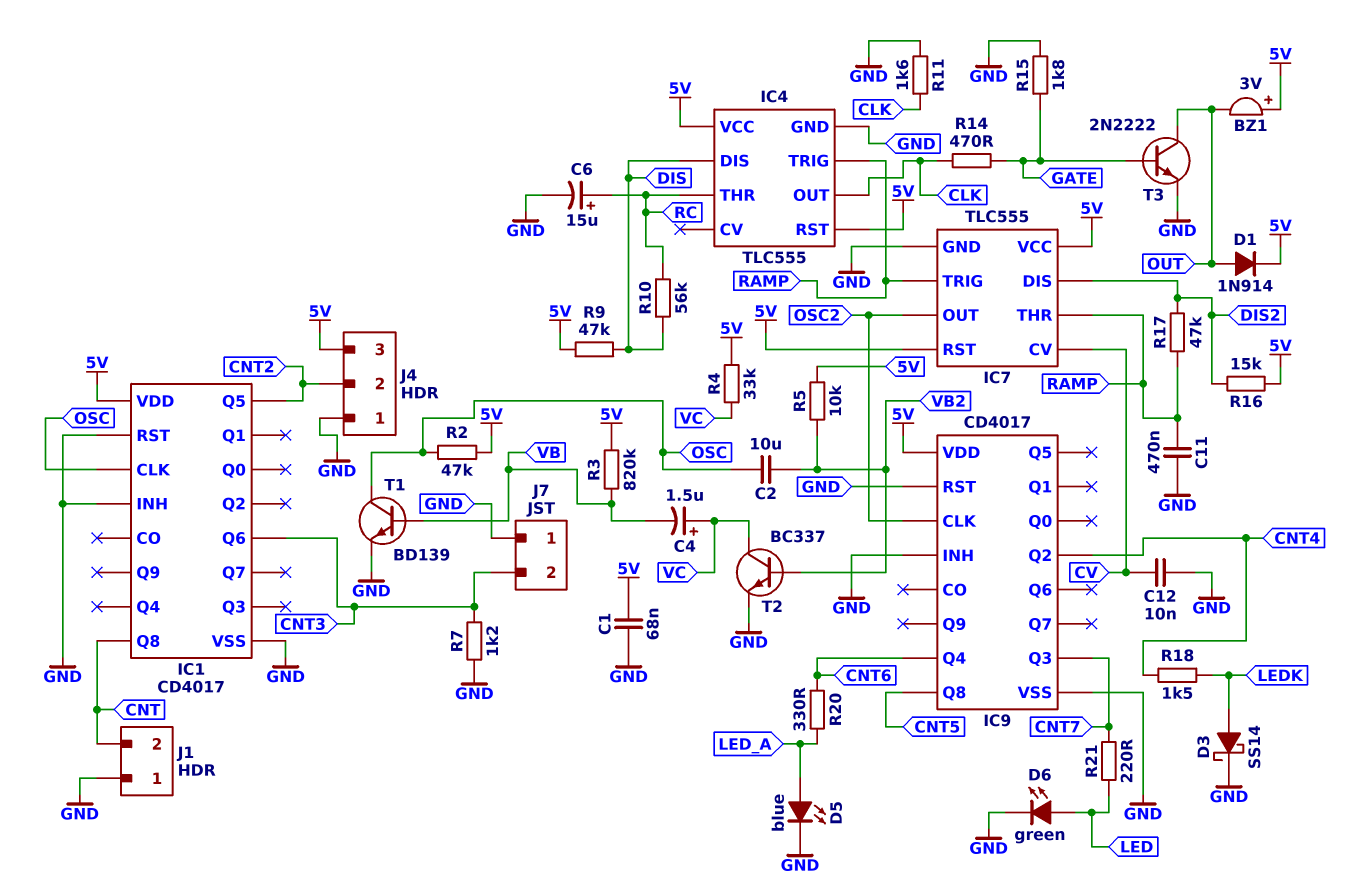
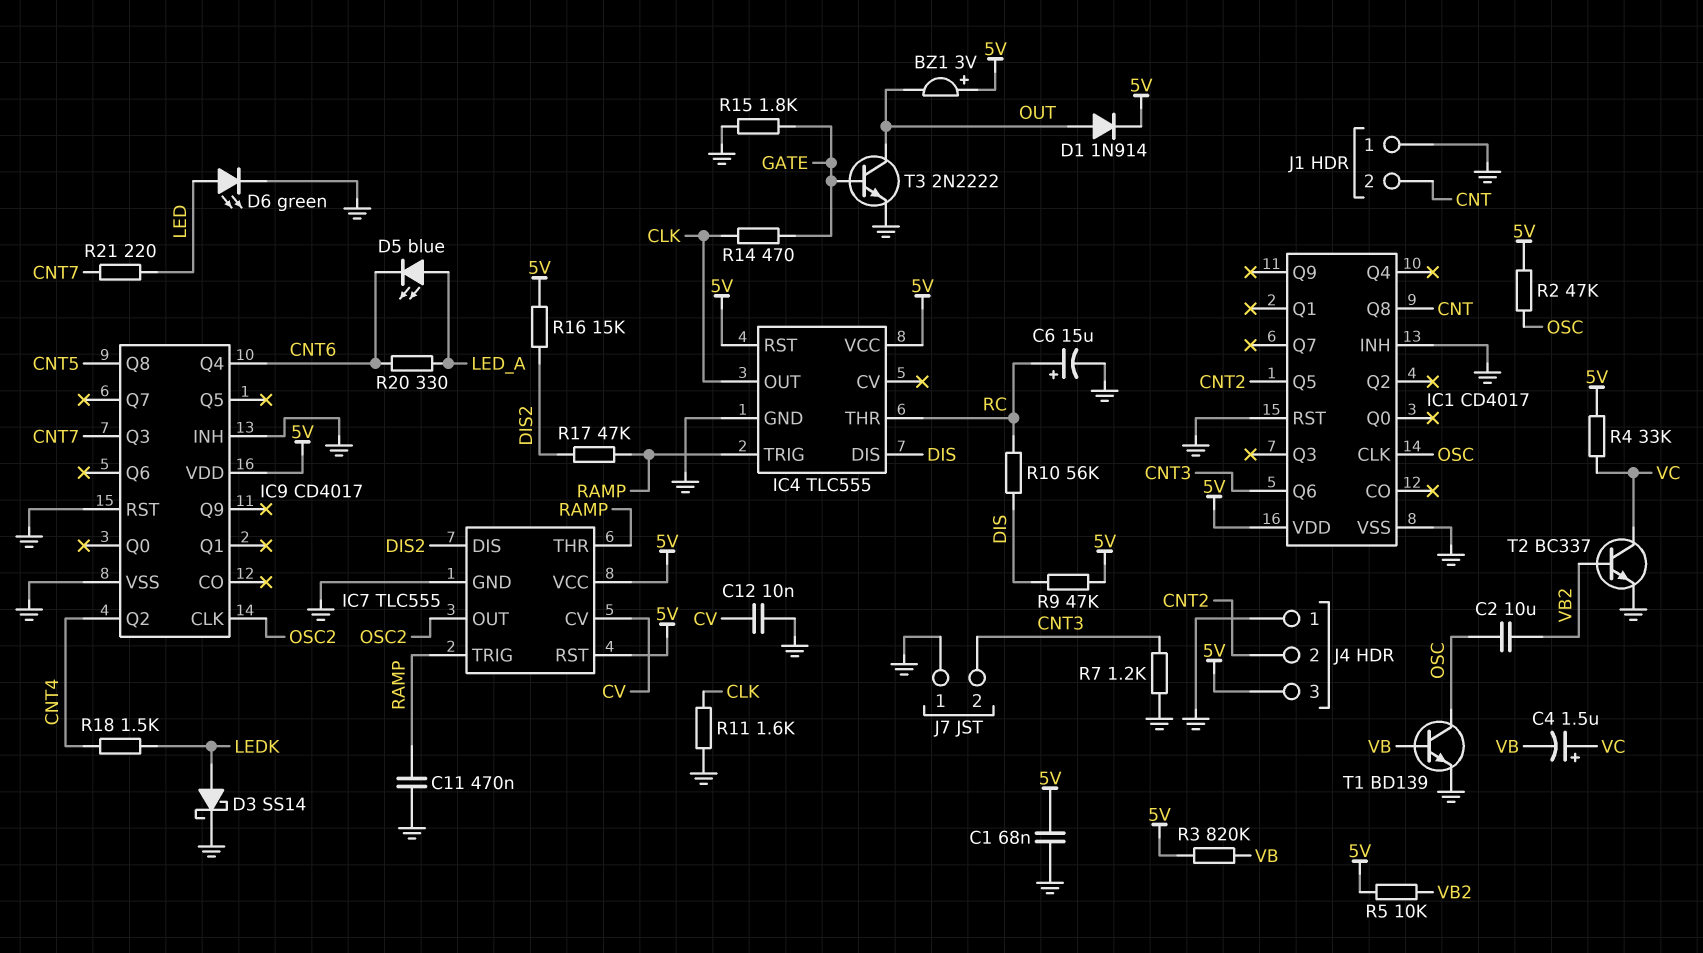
D5: LED blue (A LED_A, K GND) -> LED blue (A LED_A, K CNT6)

